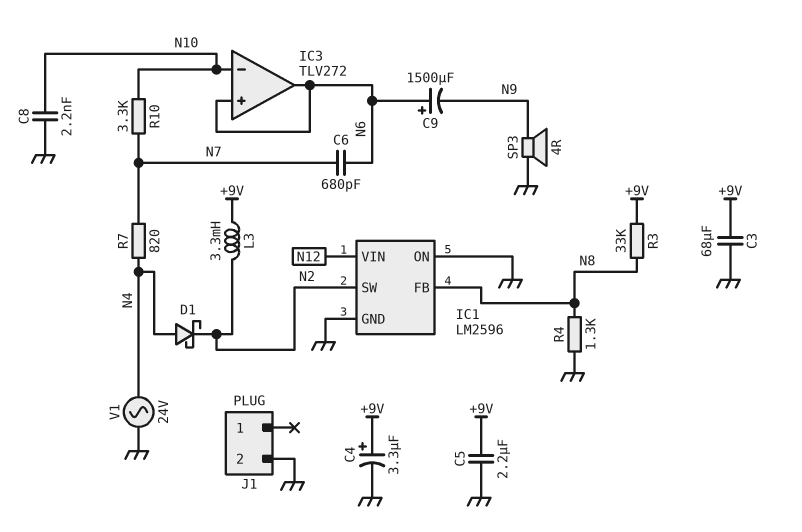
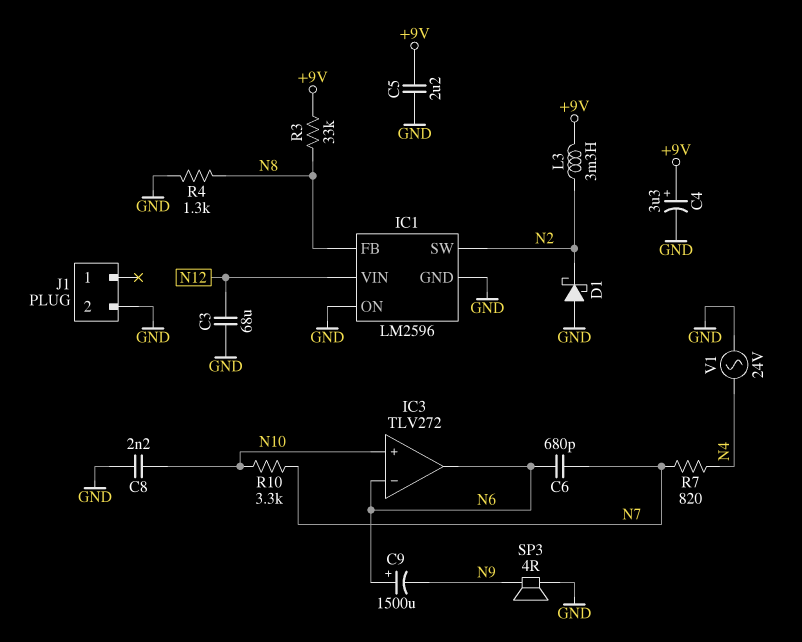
C3: 68uF (+9V, GND) -> 68uF (GND, N12)
D1: schottky (A N4, K N2) -> schottky (A GND, K N2)
IC3 pin in+: N6 -> N10
IC3 pin in-: N10 -> N6

